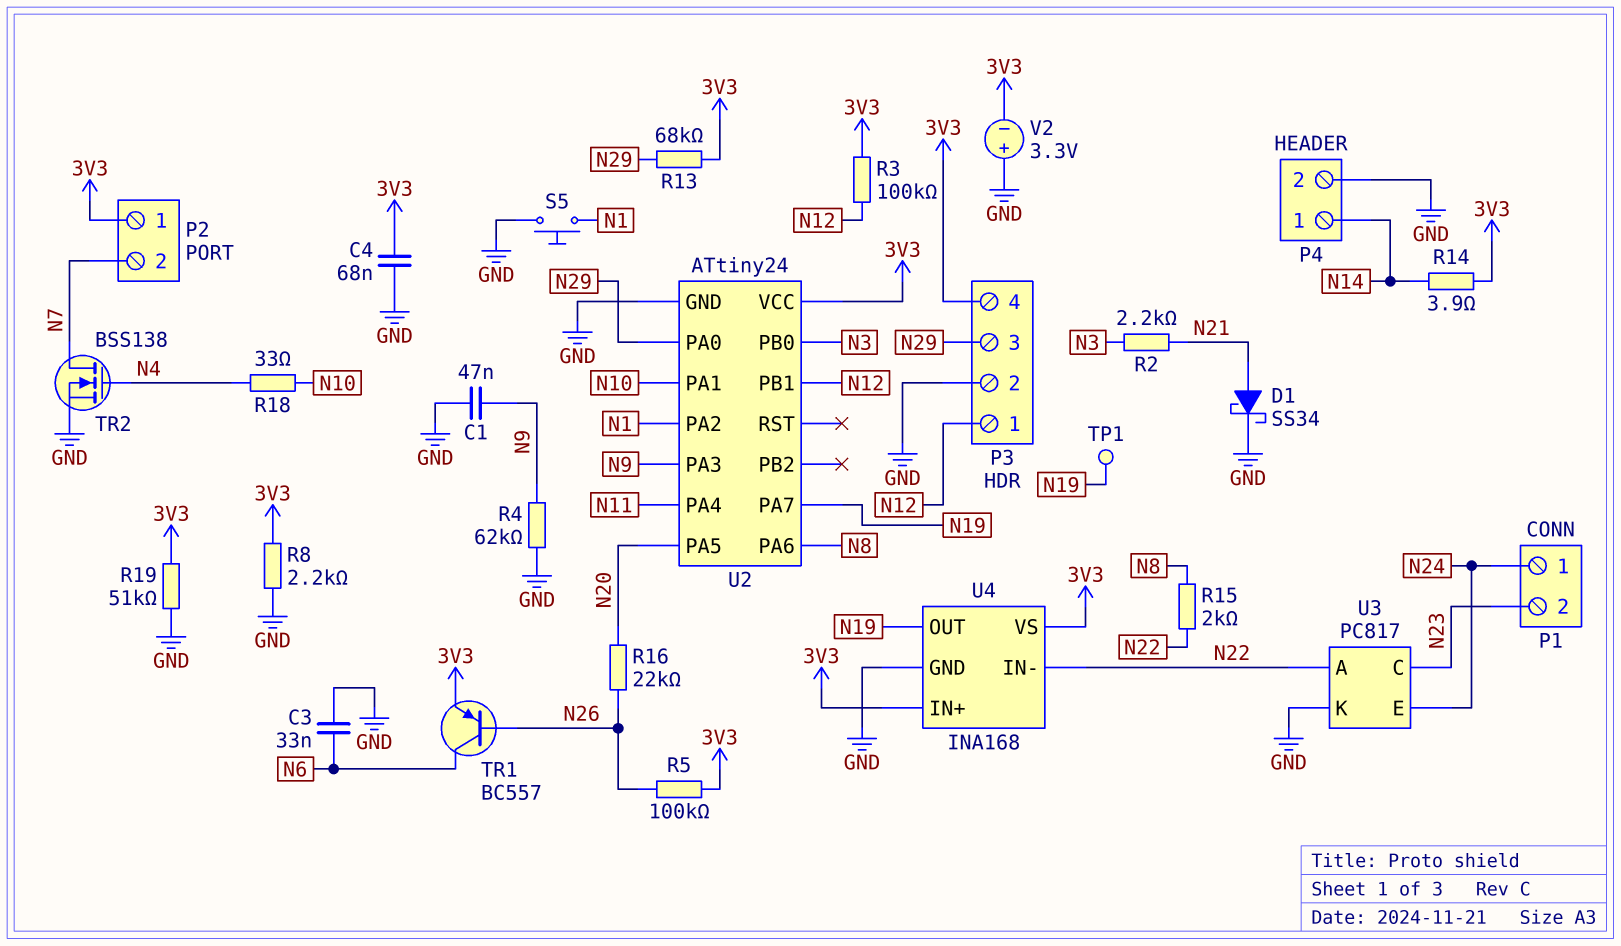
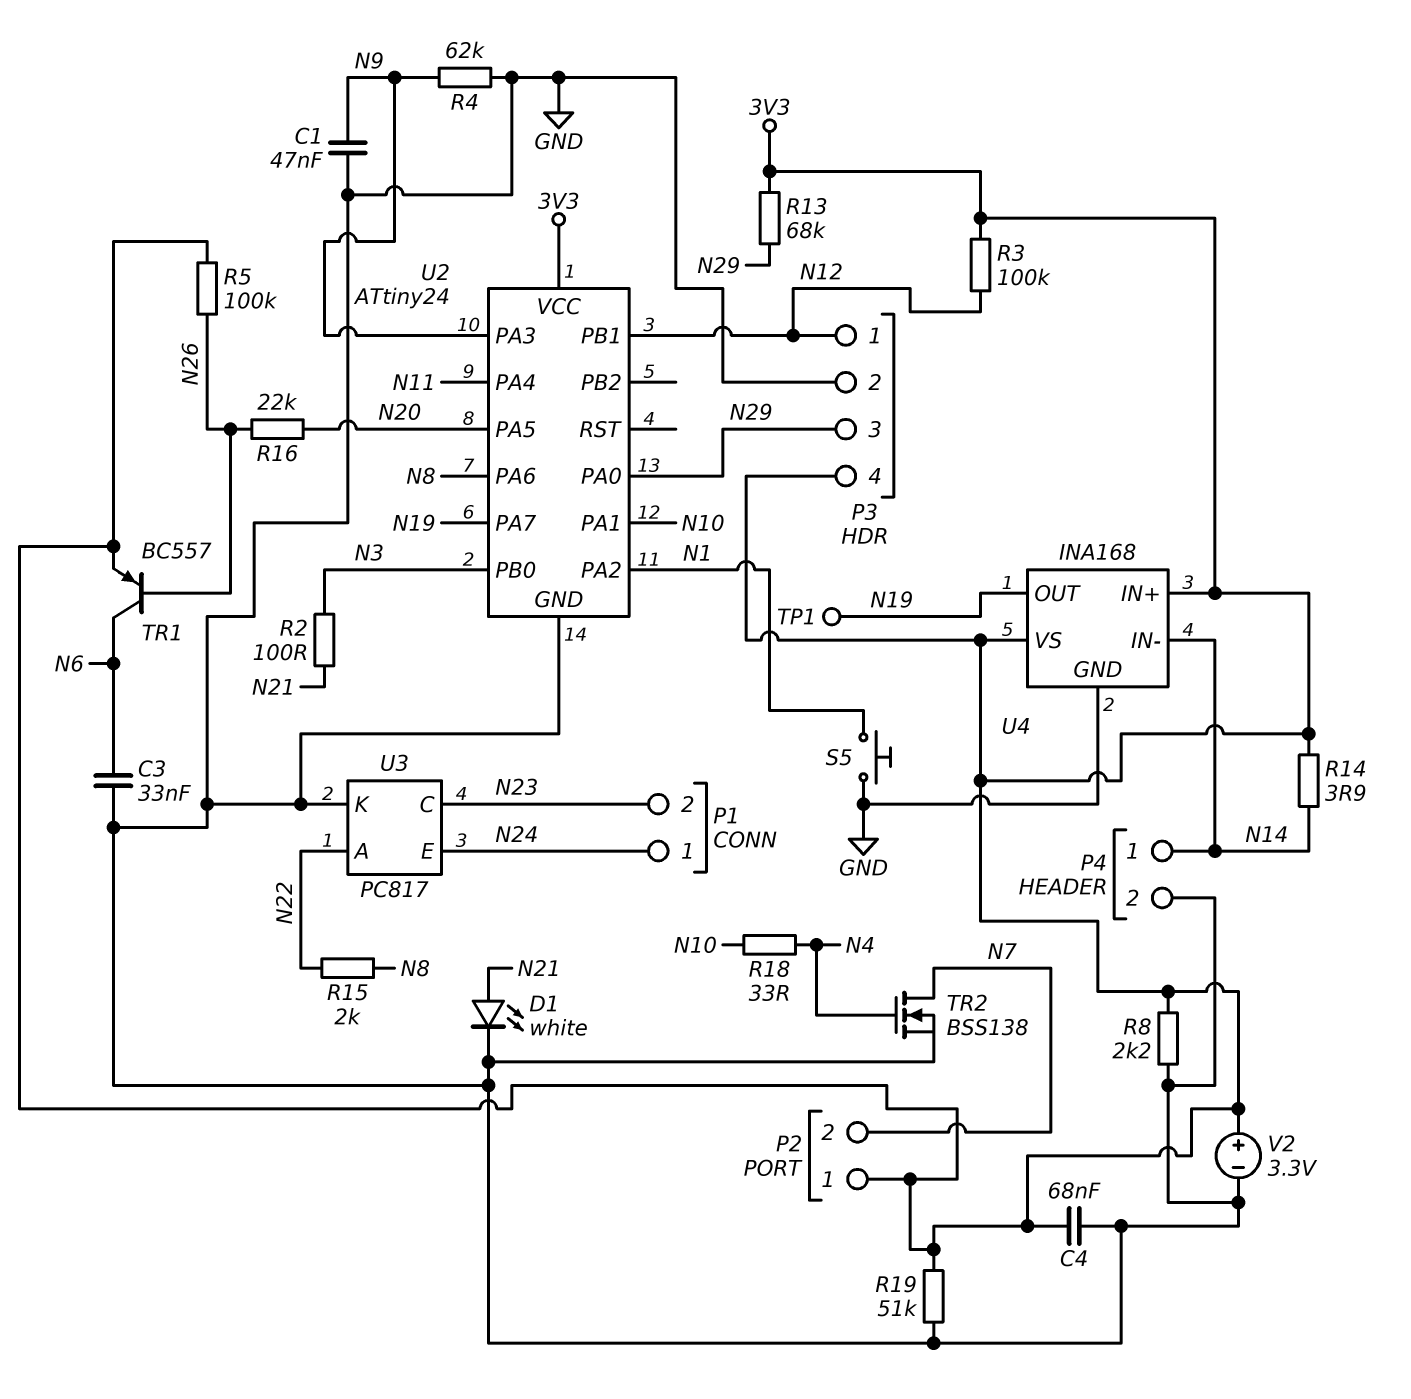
D1: schottky SS34 (A N21, K GND) -> LED white (A N21, K GND)
R2: 2.2k (N3, N21) -> 100 (N3, N21)
U4 pin IN-: N22 -> N14
V2: 3.3V (plus GND, minus 3V3) -> 3.3V (plus 3V3, minus GND)

